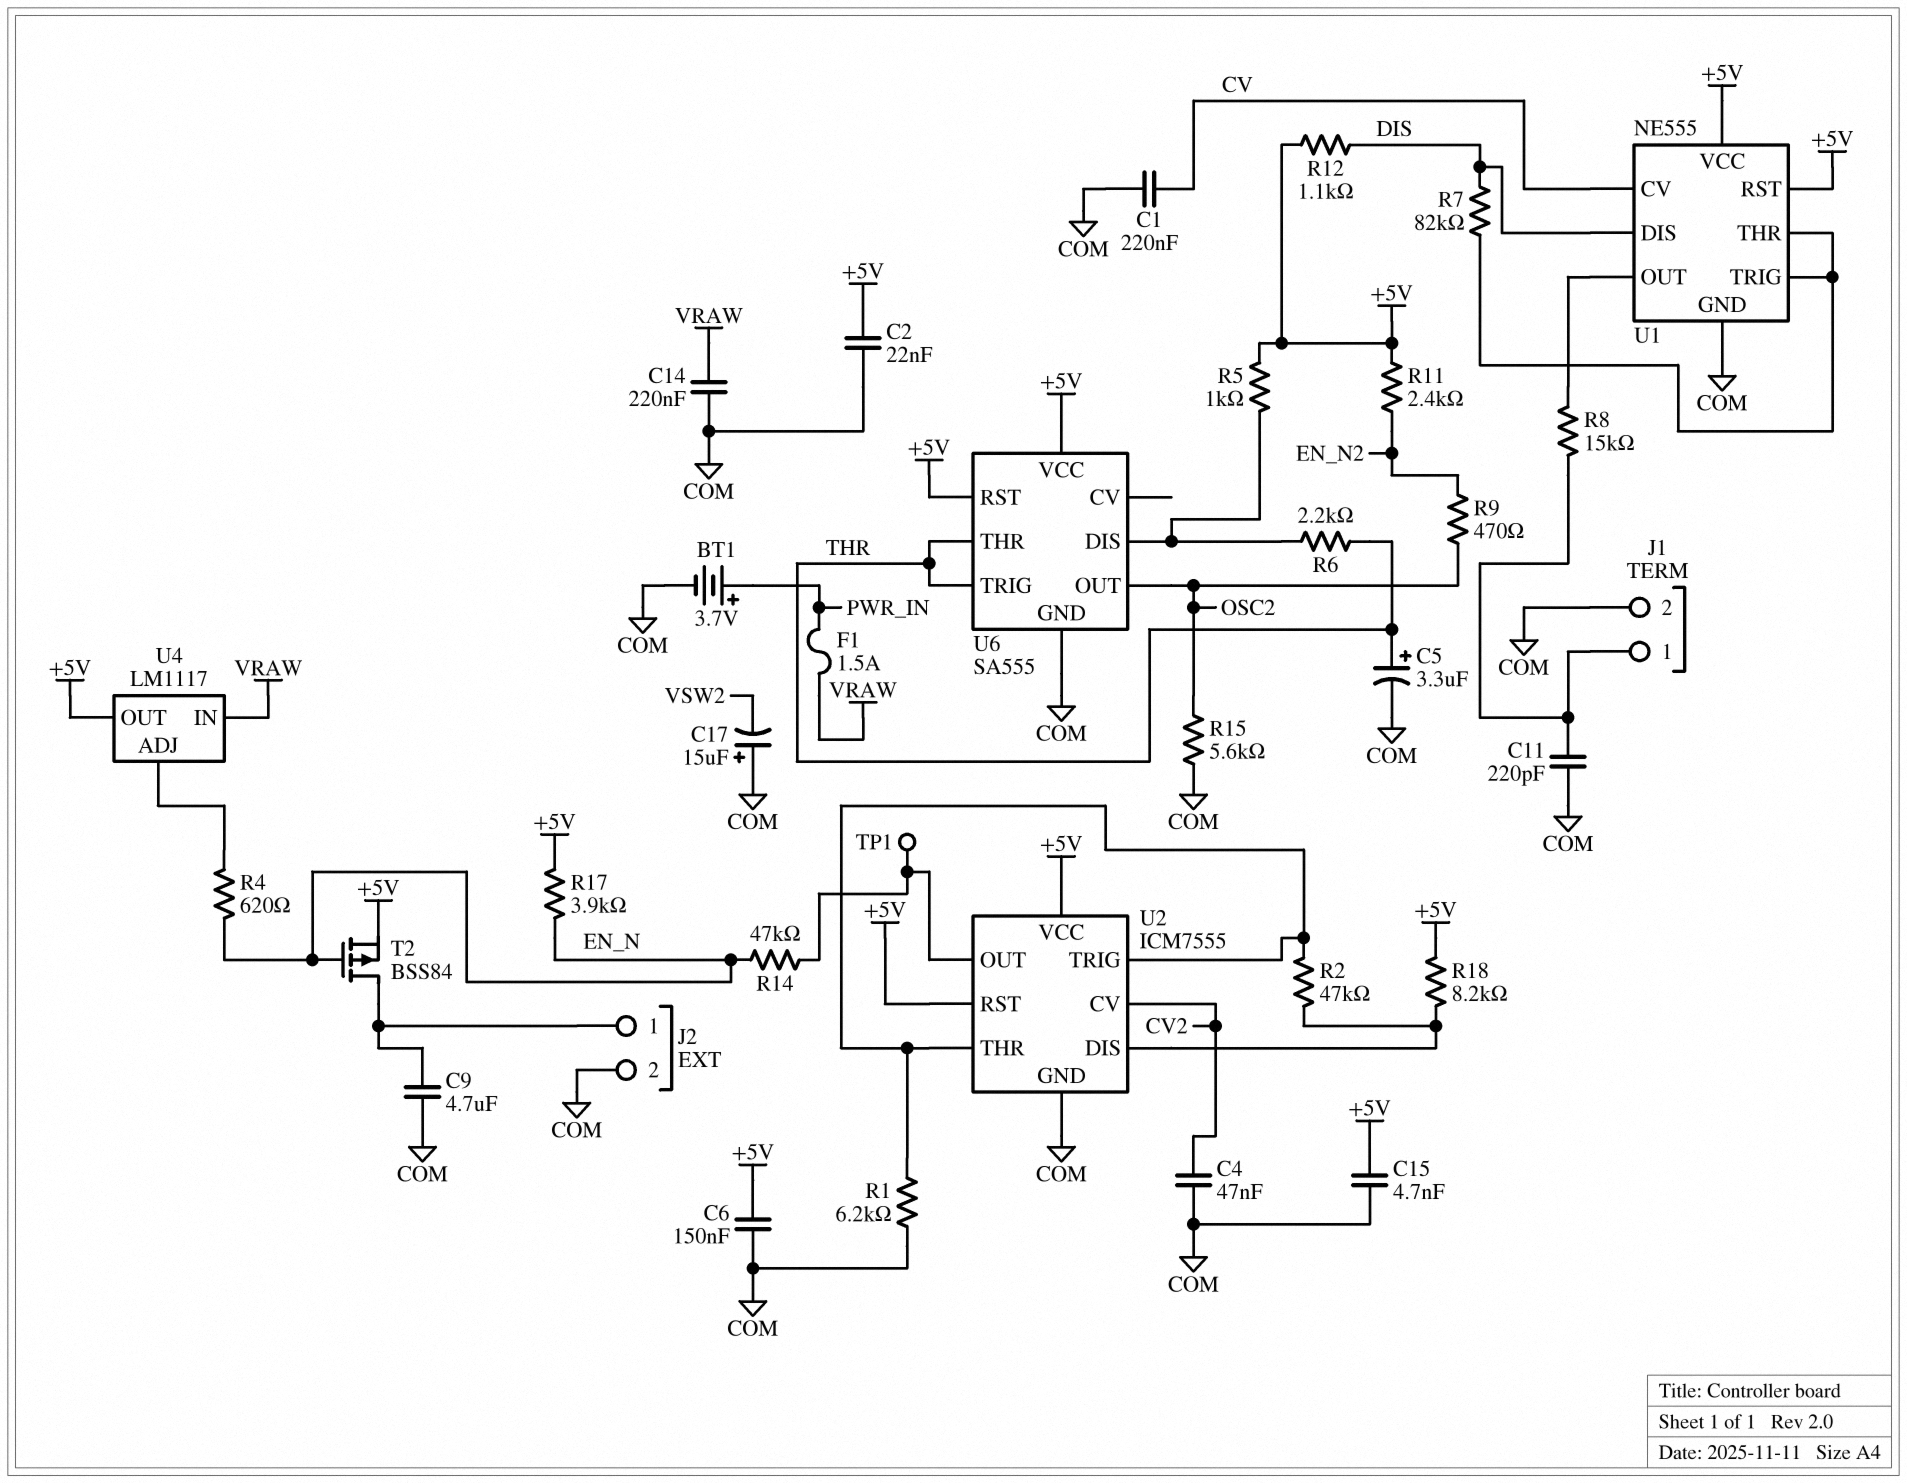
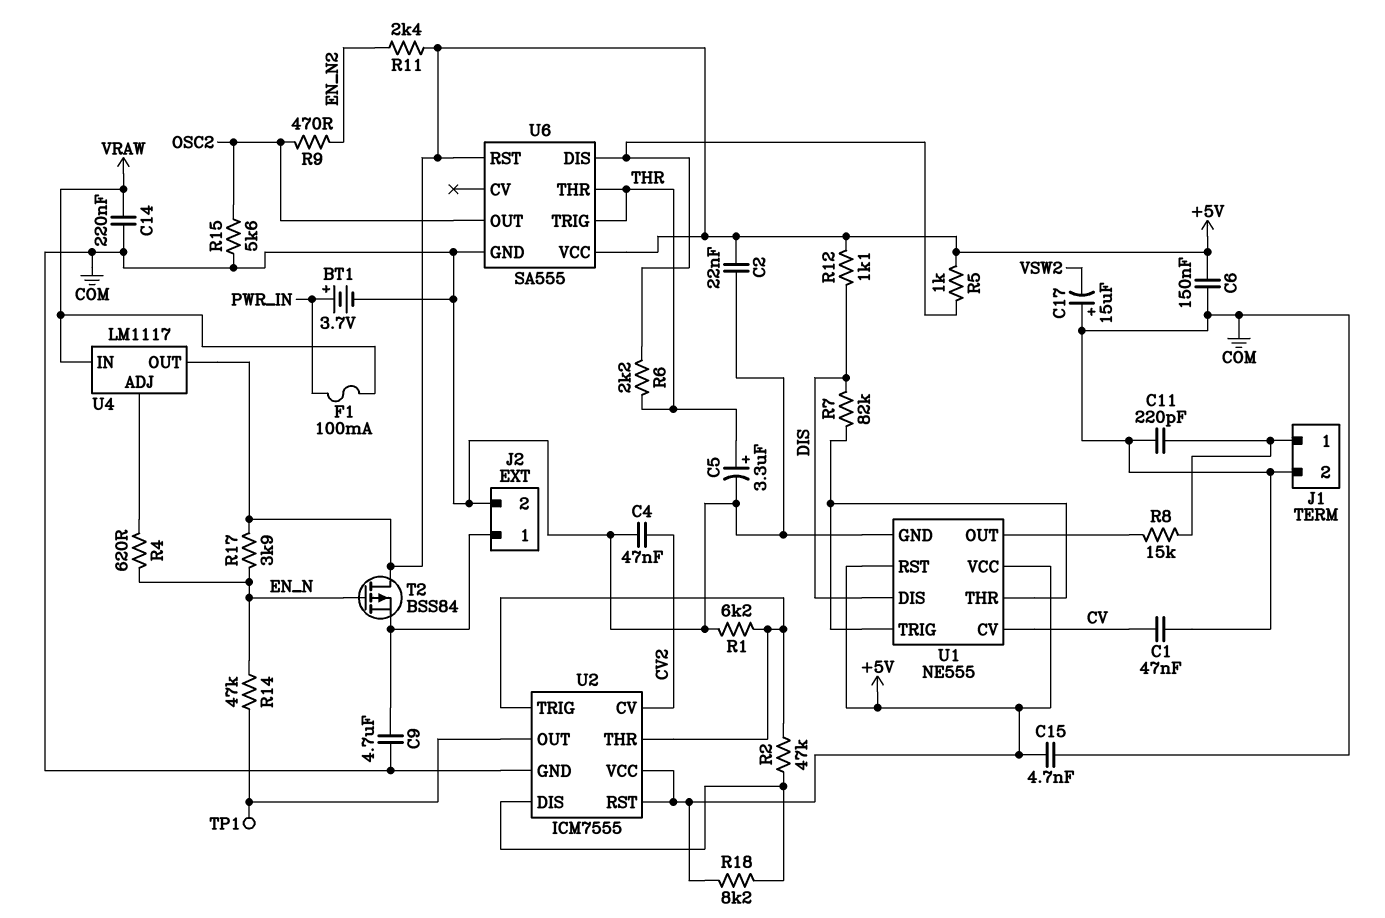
C1: 220nF (COM, CV) -> 47nF (COM, CV)
F1: 1.5A (PWR_IN, VRAW) -> 100mA (PWR_IN, VRAW)
T2: PMOS BSS84 (G EN_N, D J2/1, S +5V) -> PMOS BSS84 (G EN_N, D +5V, S J2/1)

